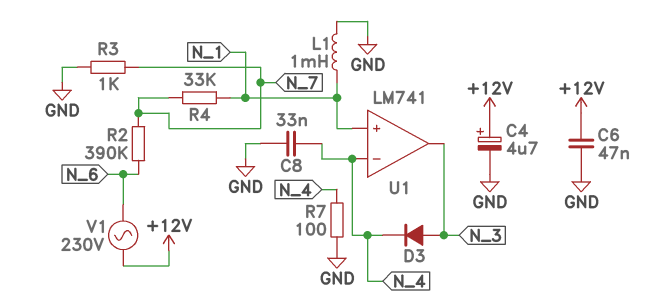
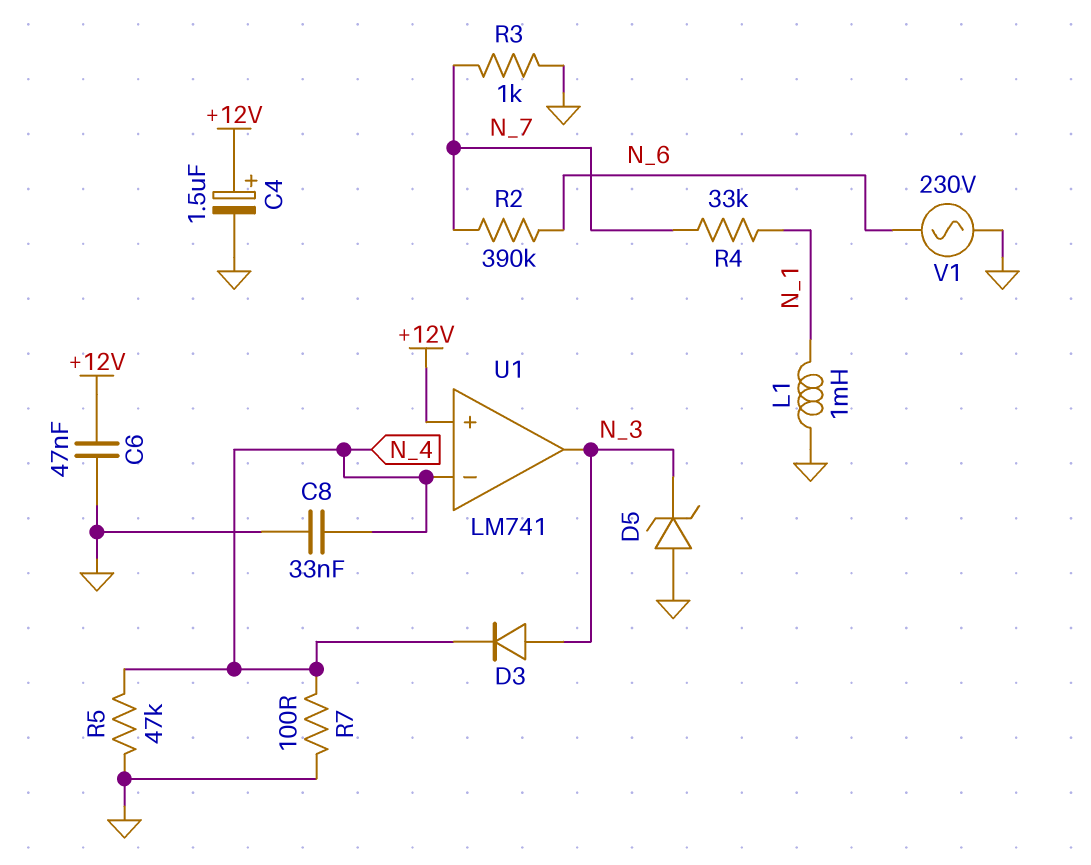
C4: 4.7uF (plus +12V, minus GND) -> 1.5uF (plus +12V, minus GND)
D5: none -> zener (A GND, K N_3)
R5: none -> 47k (GND, N_4)
U1 pin in+: N_1 -> +12V
V1: AC 230V (+12V, N_6) -> AC 230V (GND, N_6)

